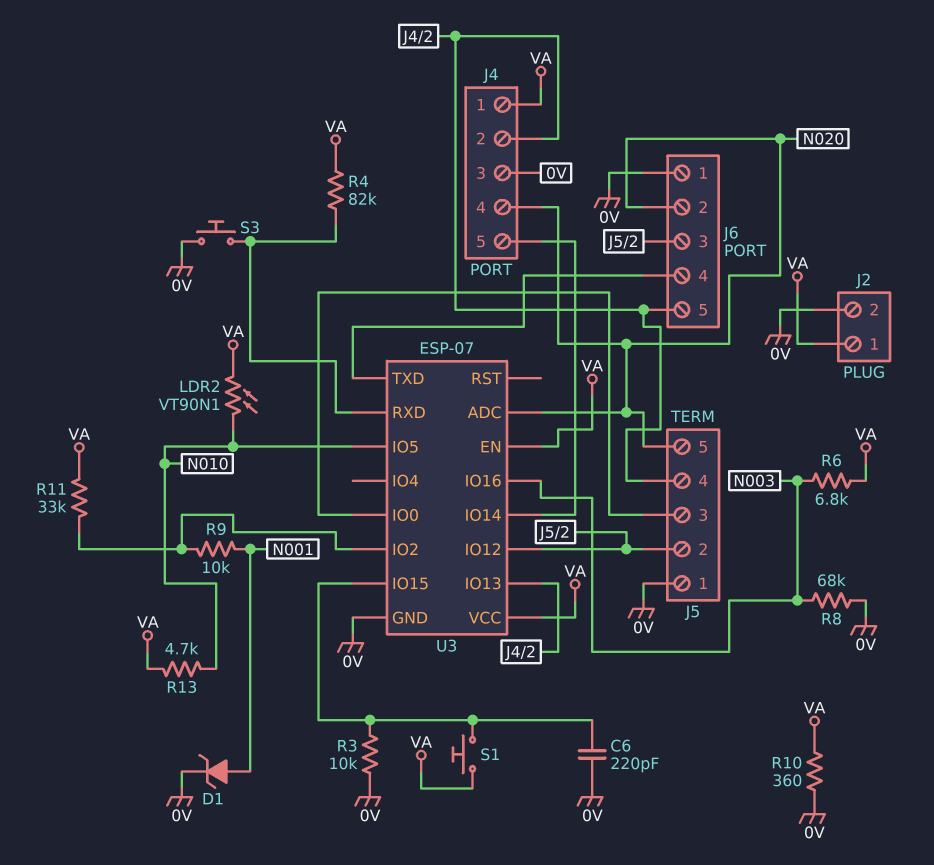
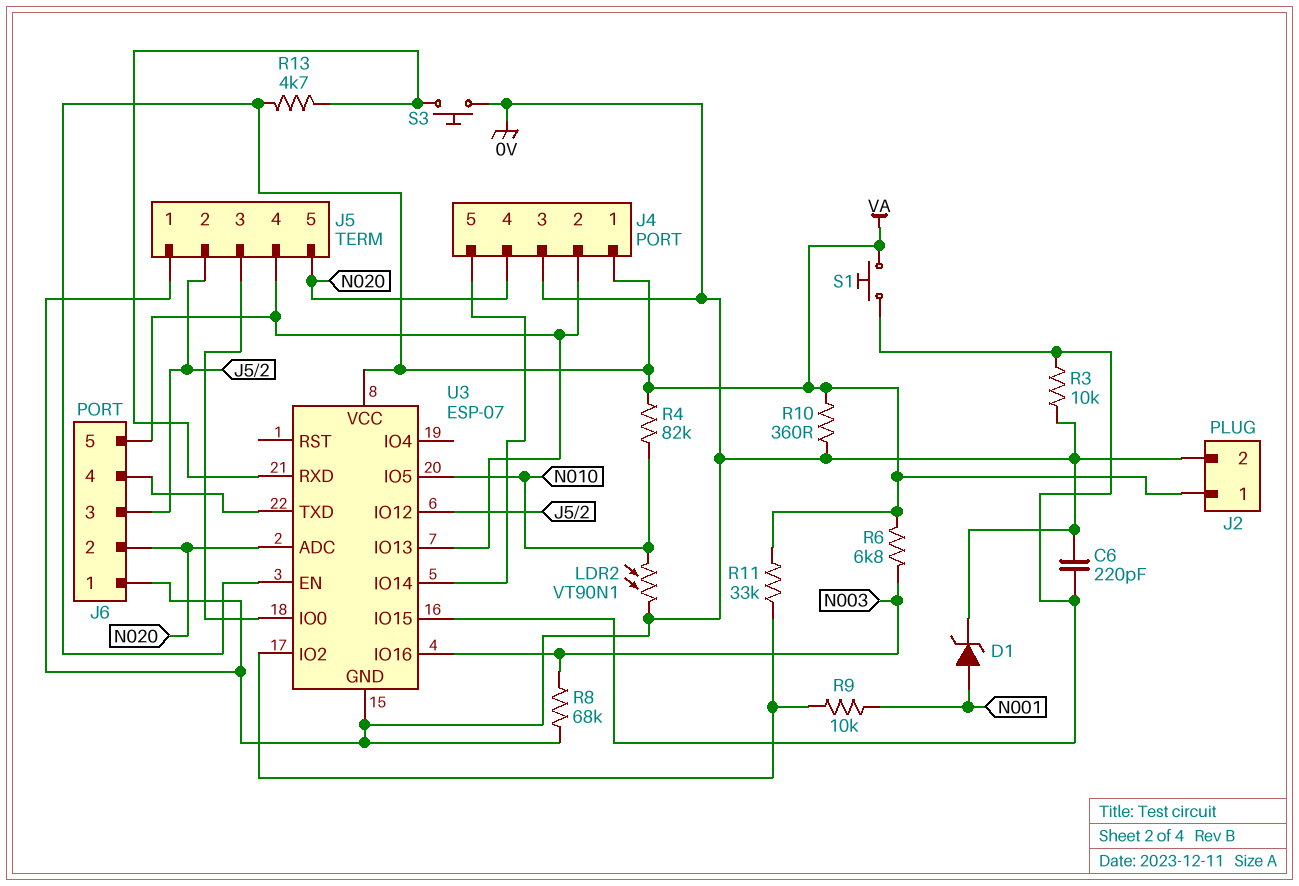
LDR2: VT90N1 (N010, VA) -> VT90N1 (0V, N010)
R4: 82k (U3/RXD, VA) -> 82k (N010, VA)
R13: 4.7k (N010, VA) -> 4.7k (U3/RXD, VA)

